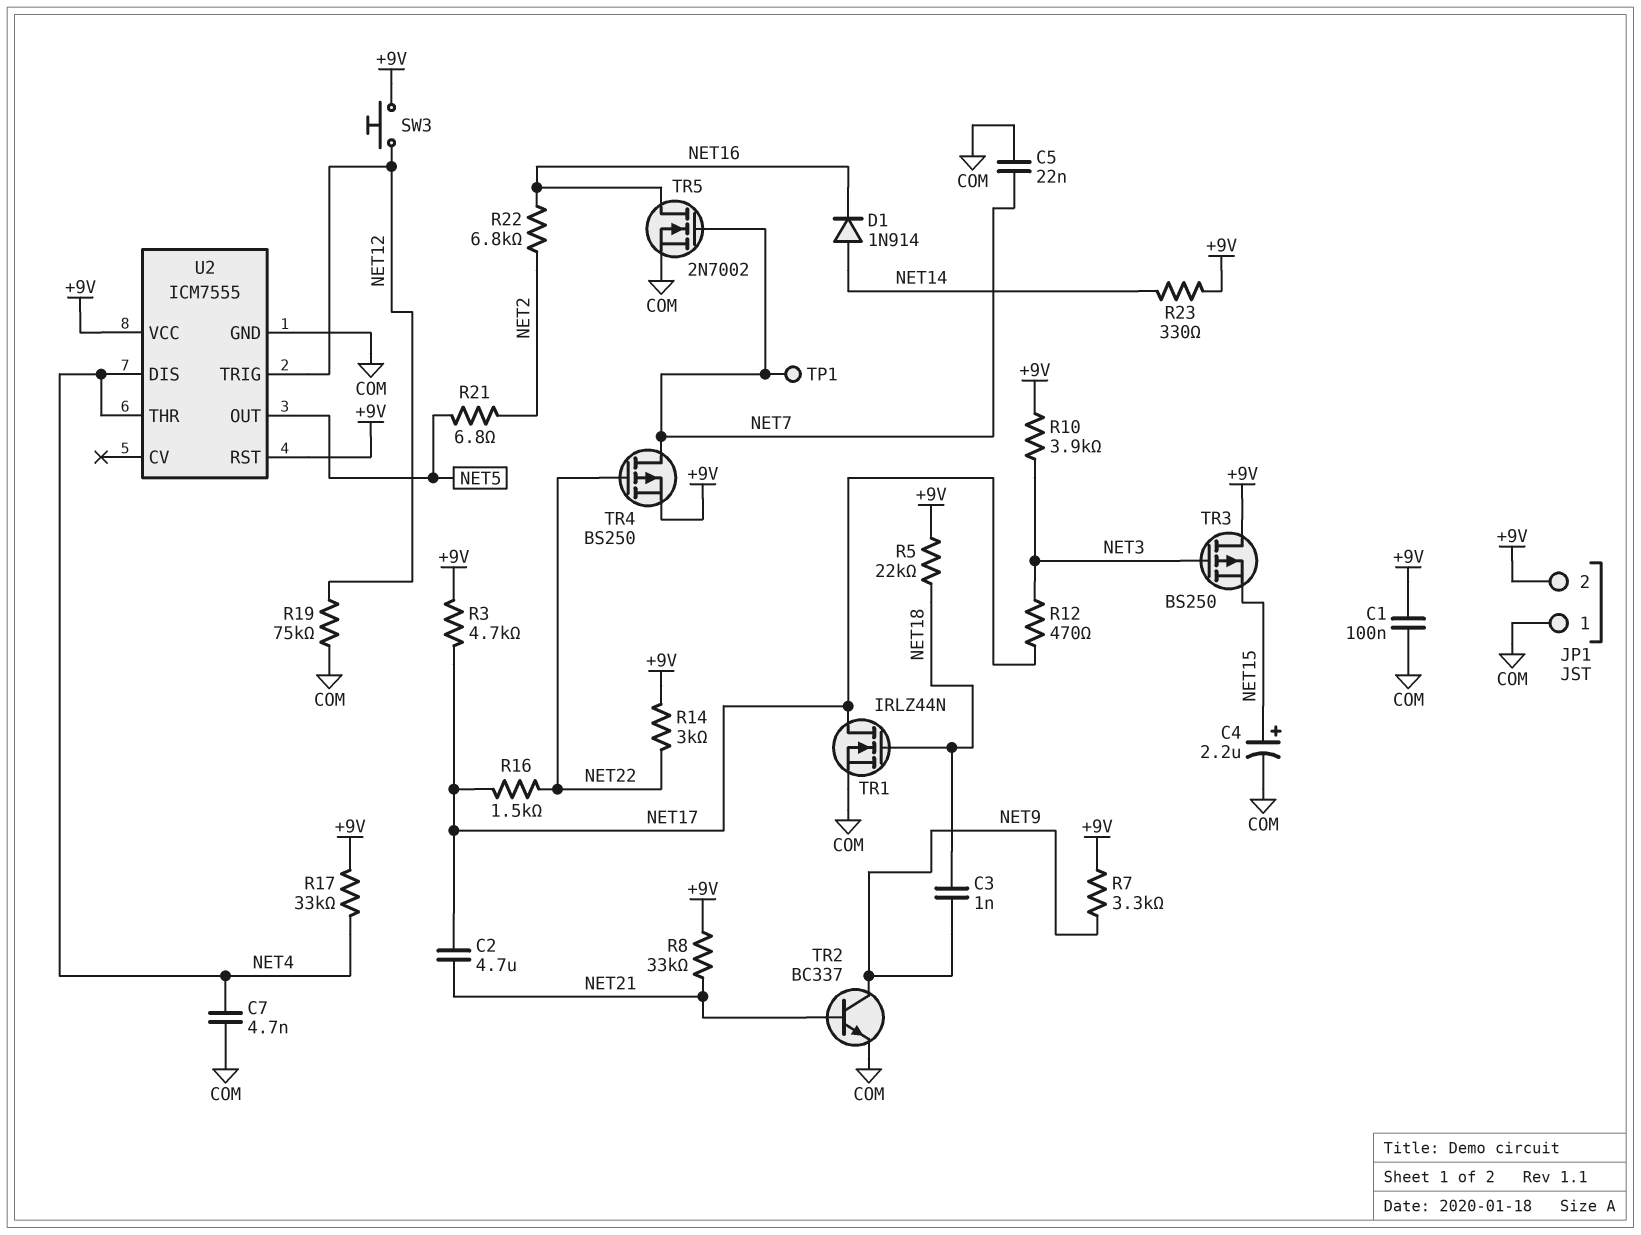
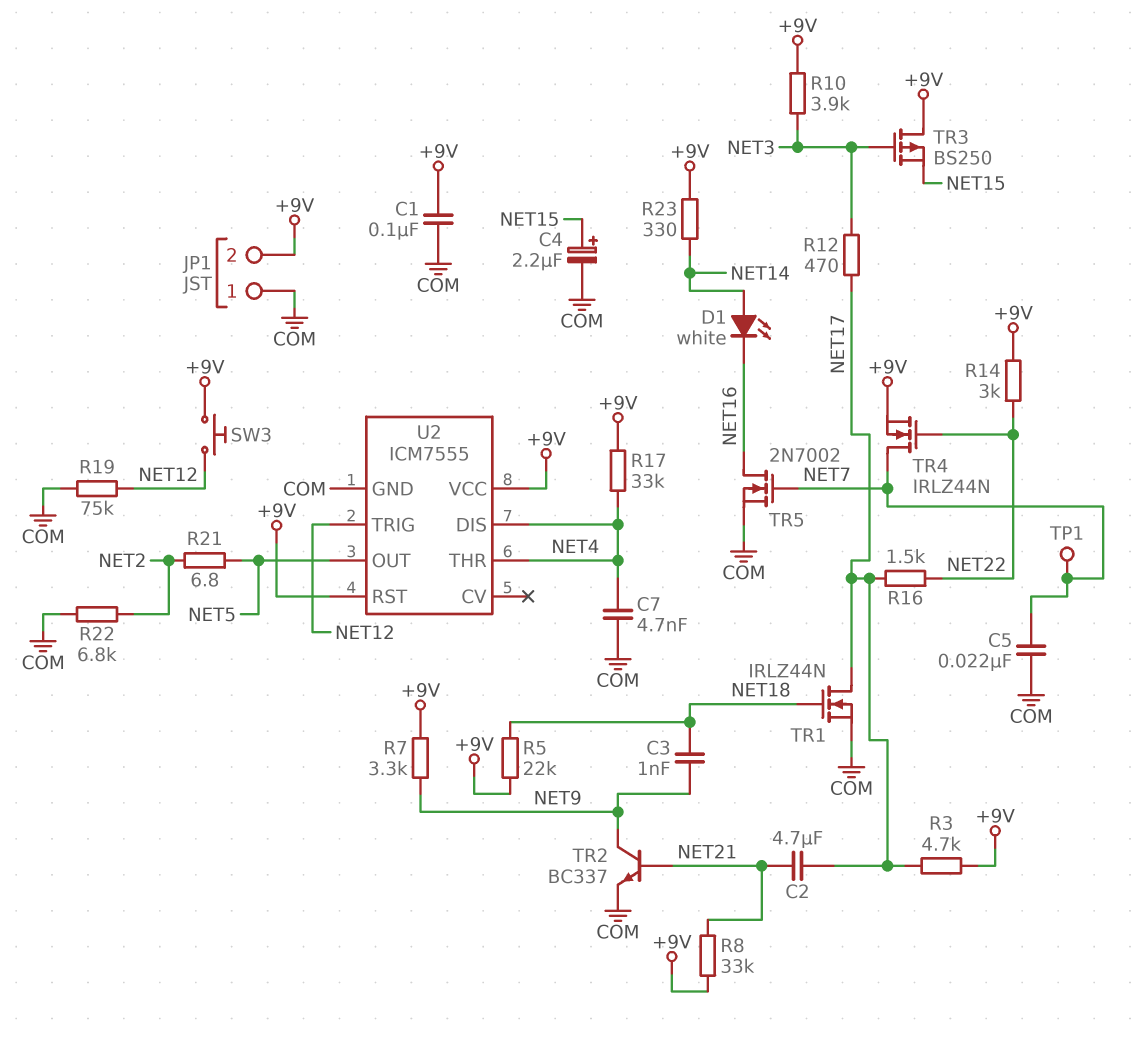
D1: diode 1N914 (A NET14, K NET16) -> LED white (A NET14, K NET16)
R22: 6.8k (NET2, NET16) -> 6.8k (COM, NET2)
TR4: PMOS BS250 (G NET22, D NET7, S +9V) -> NMOS IRLZ44N (G NET22, D NET7, S +9V)

